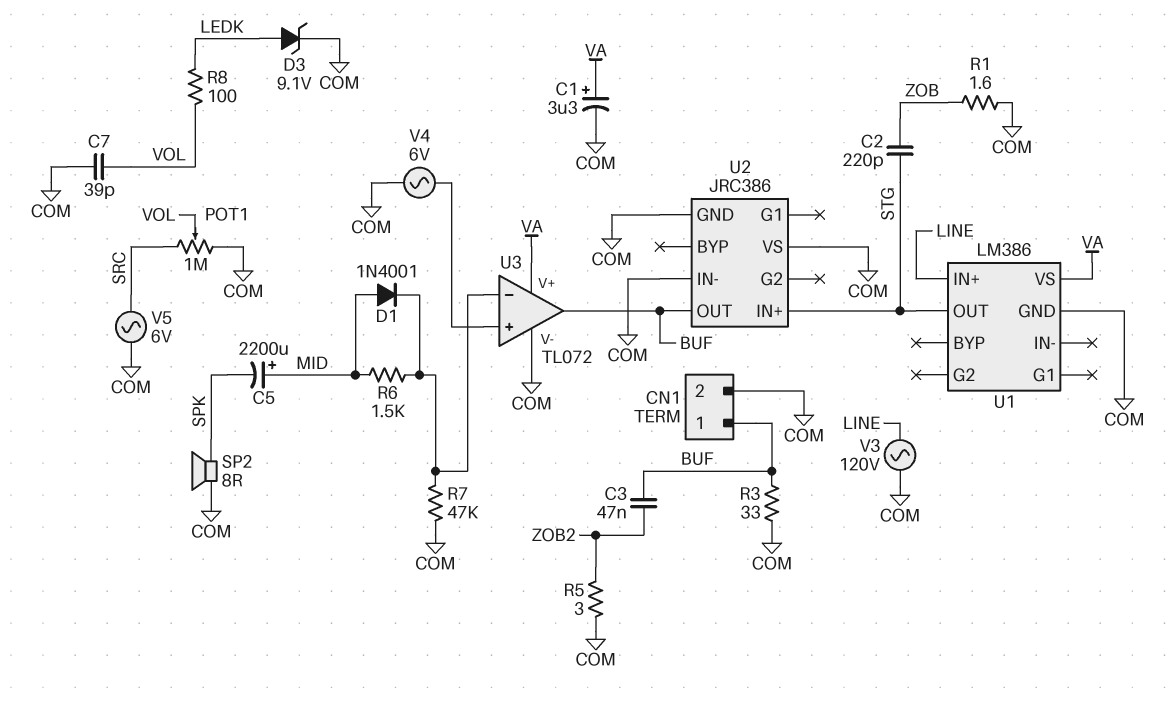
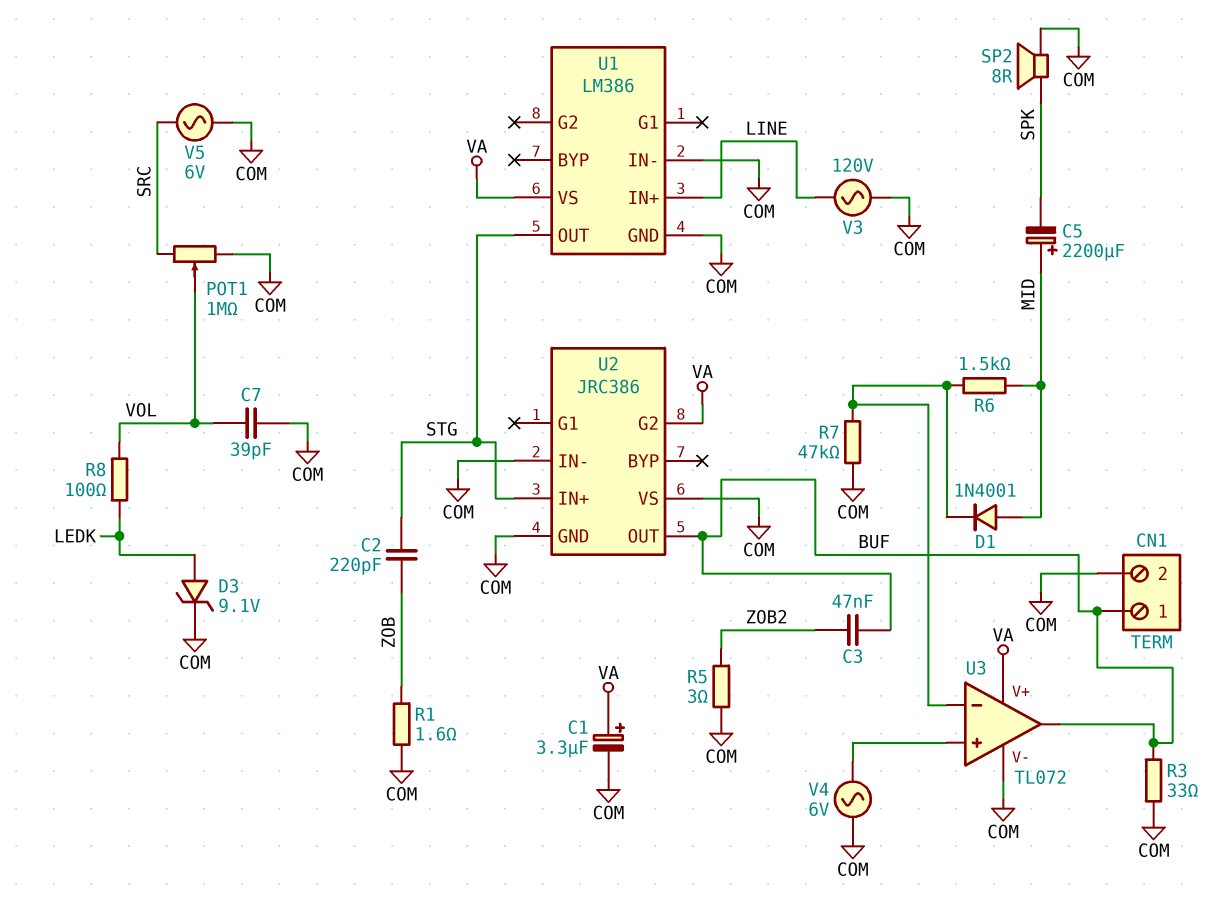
U1 pin IN-: none -> COM
U2 pin G2: none -> VA

